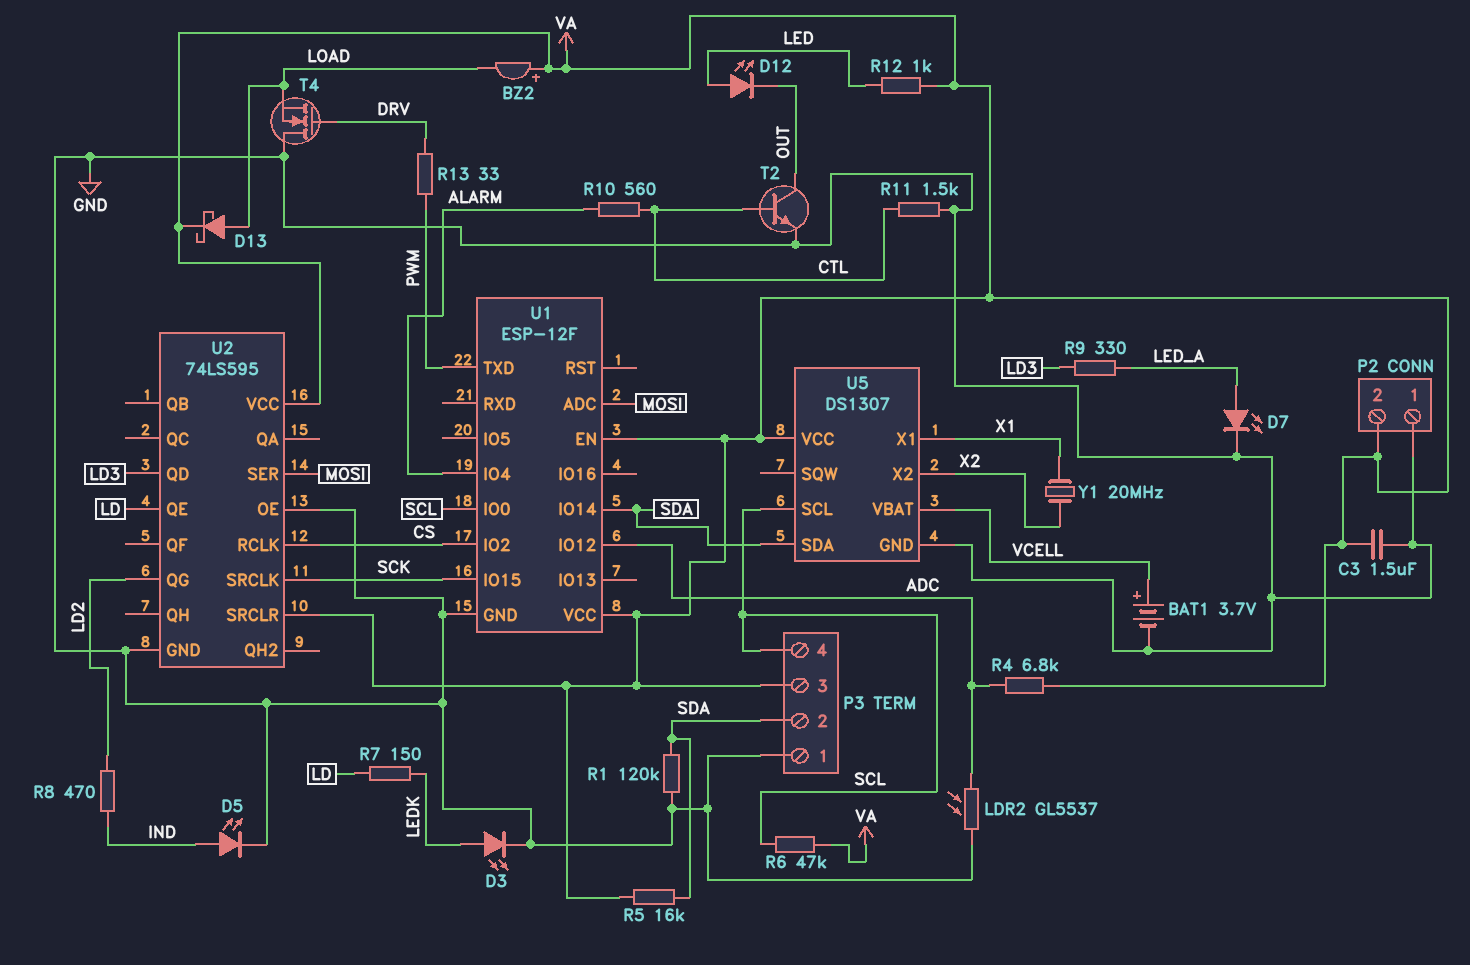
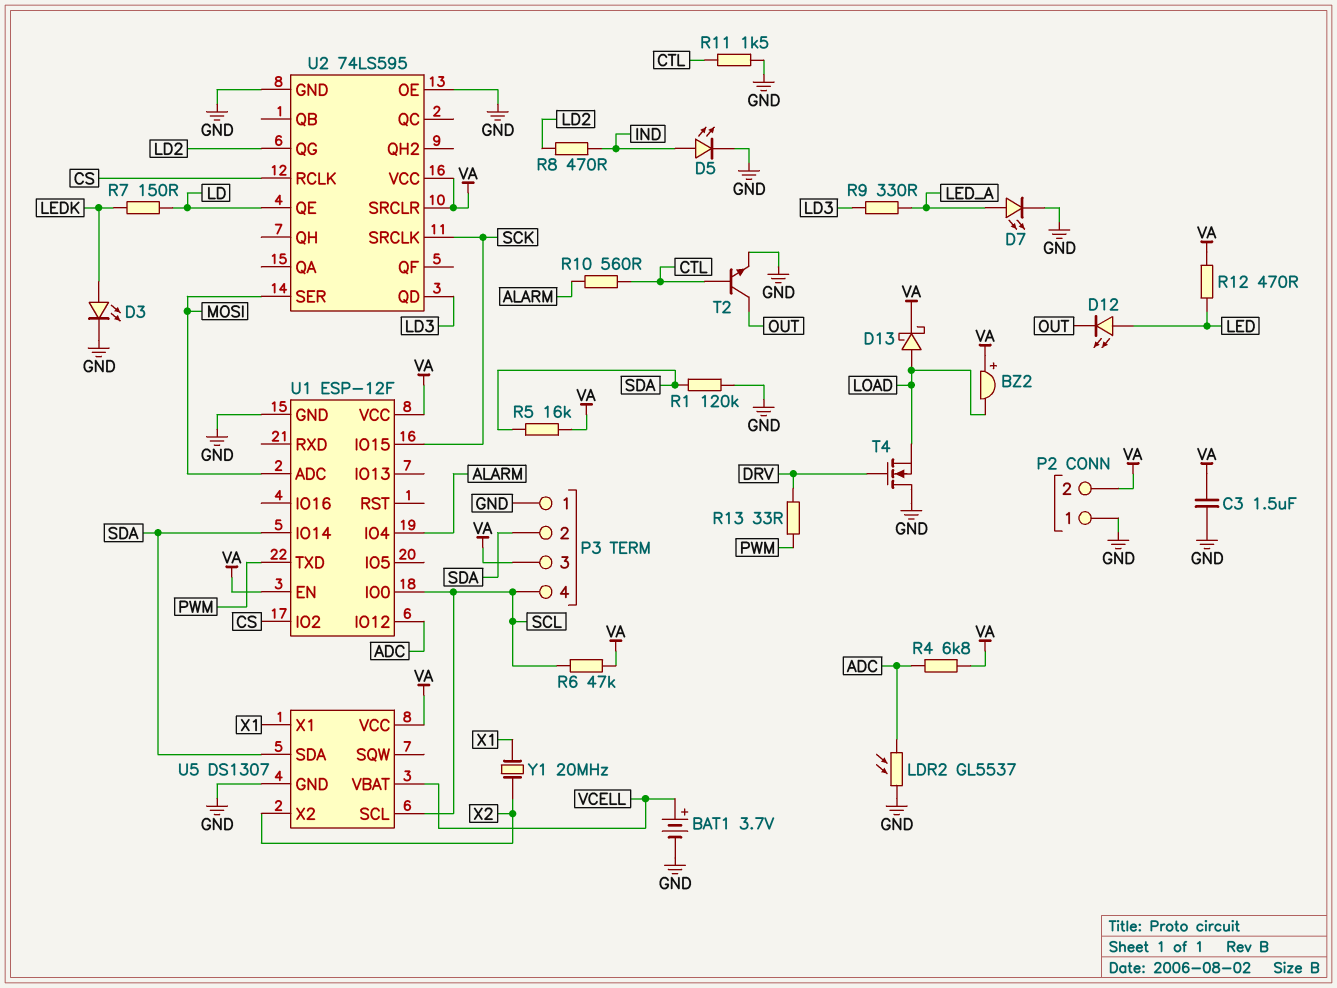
R12: 1k (LED, VA) -> 470 (LED, VA)

